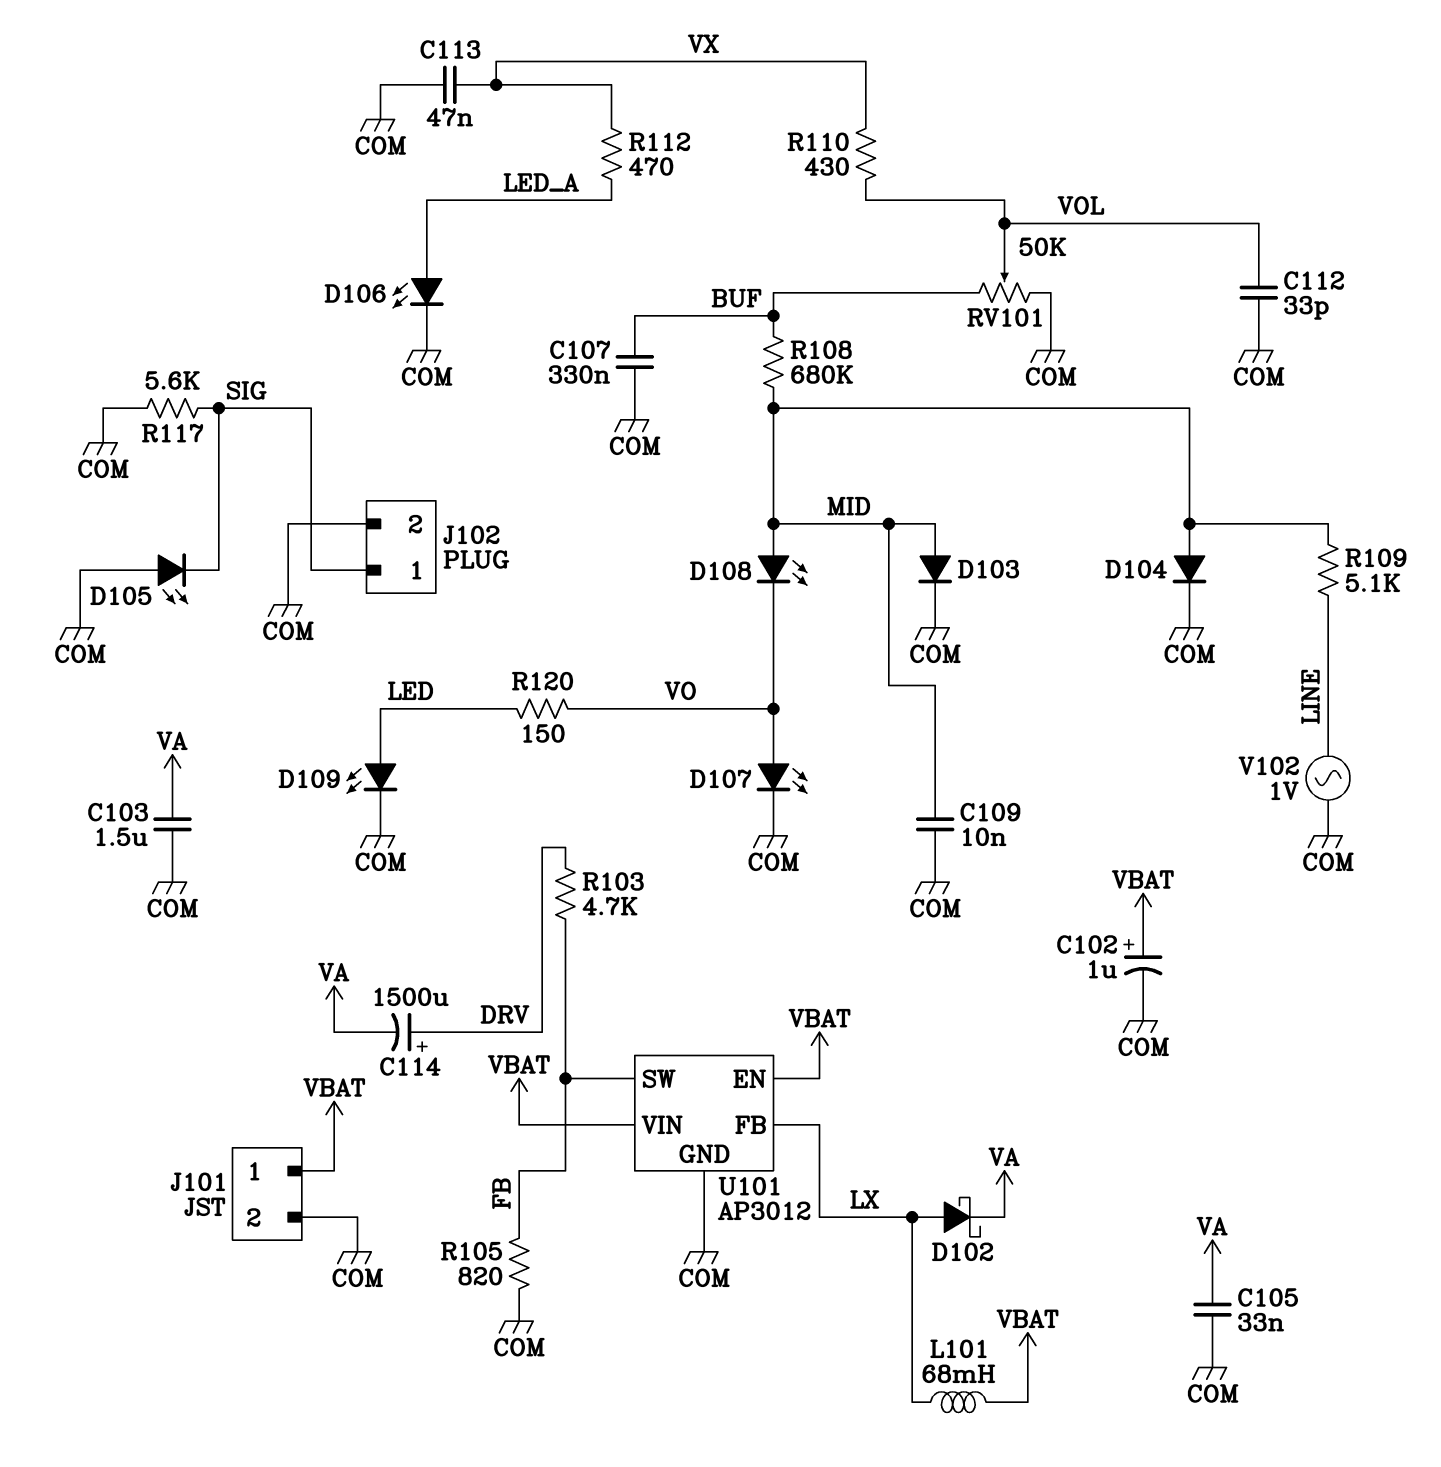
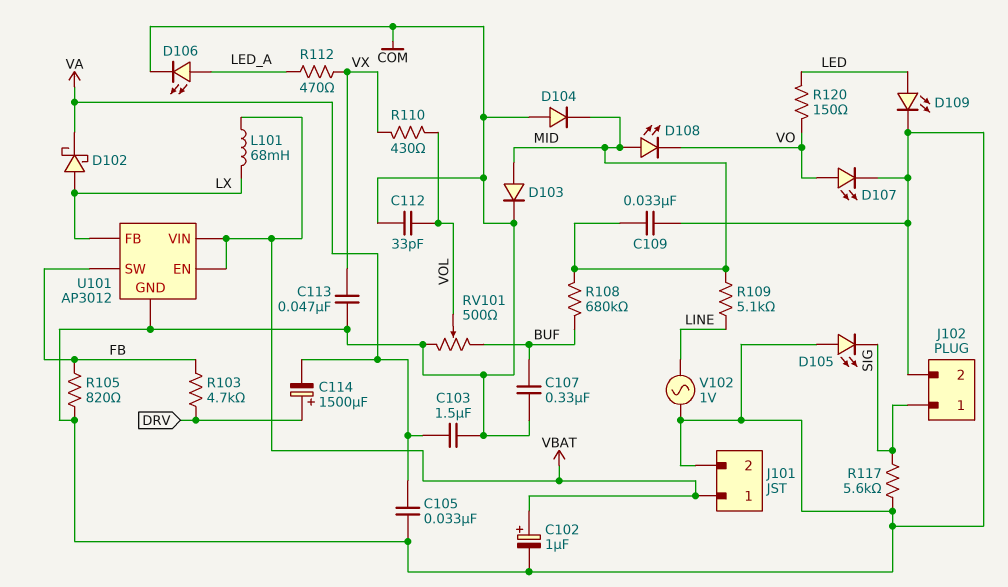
C109: 10nF (COM, MID) -> 33nF (COM, MID)
D104: diode (A MID, K COM) -> diode (A COM, K MID)
RV101: 50k (BUF, COM, wiper VOL) -> 500 (BUF, COM, wiper VOL)

